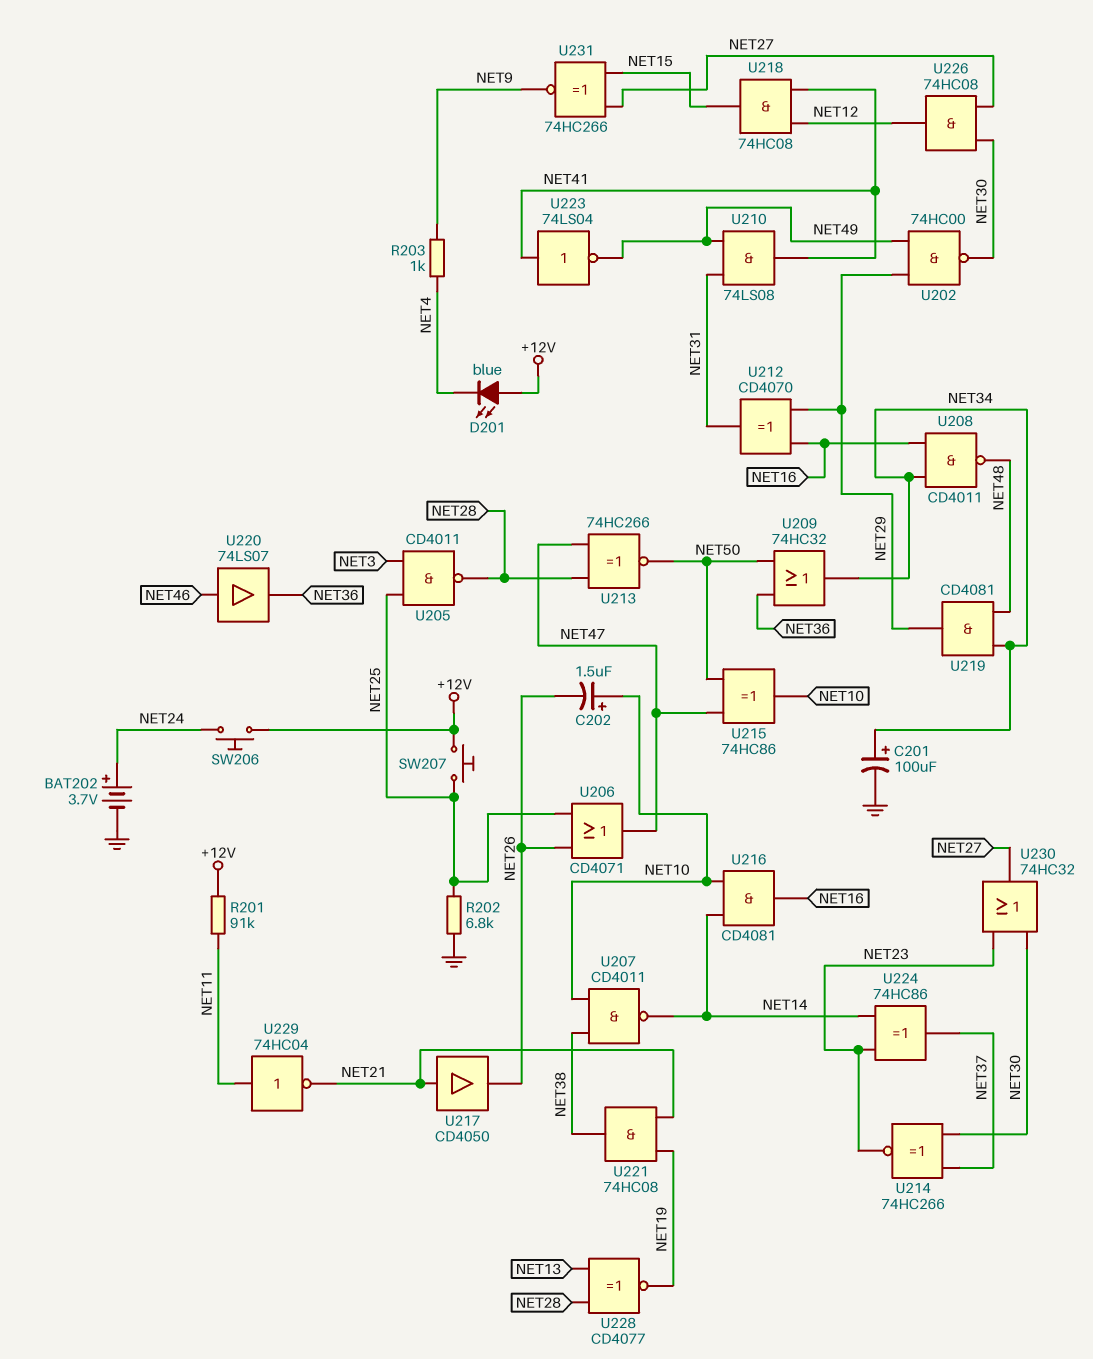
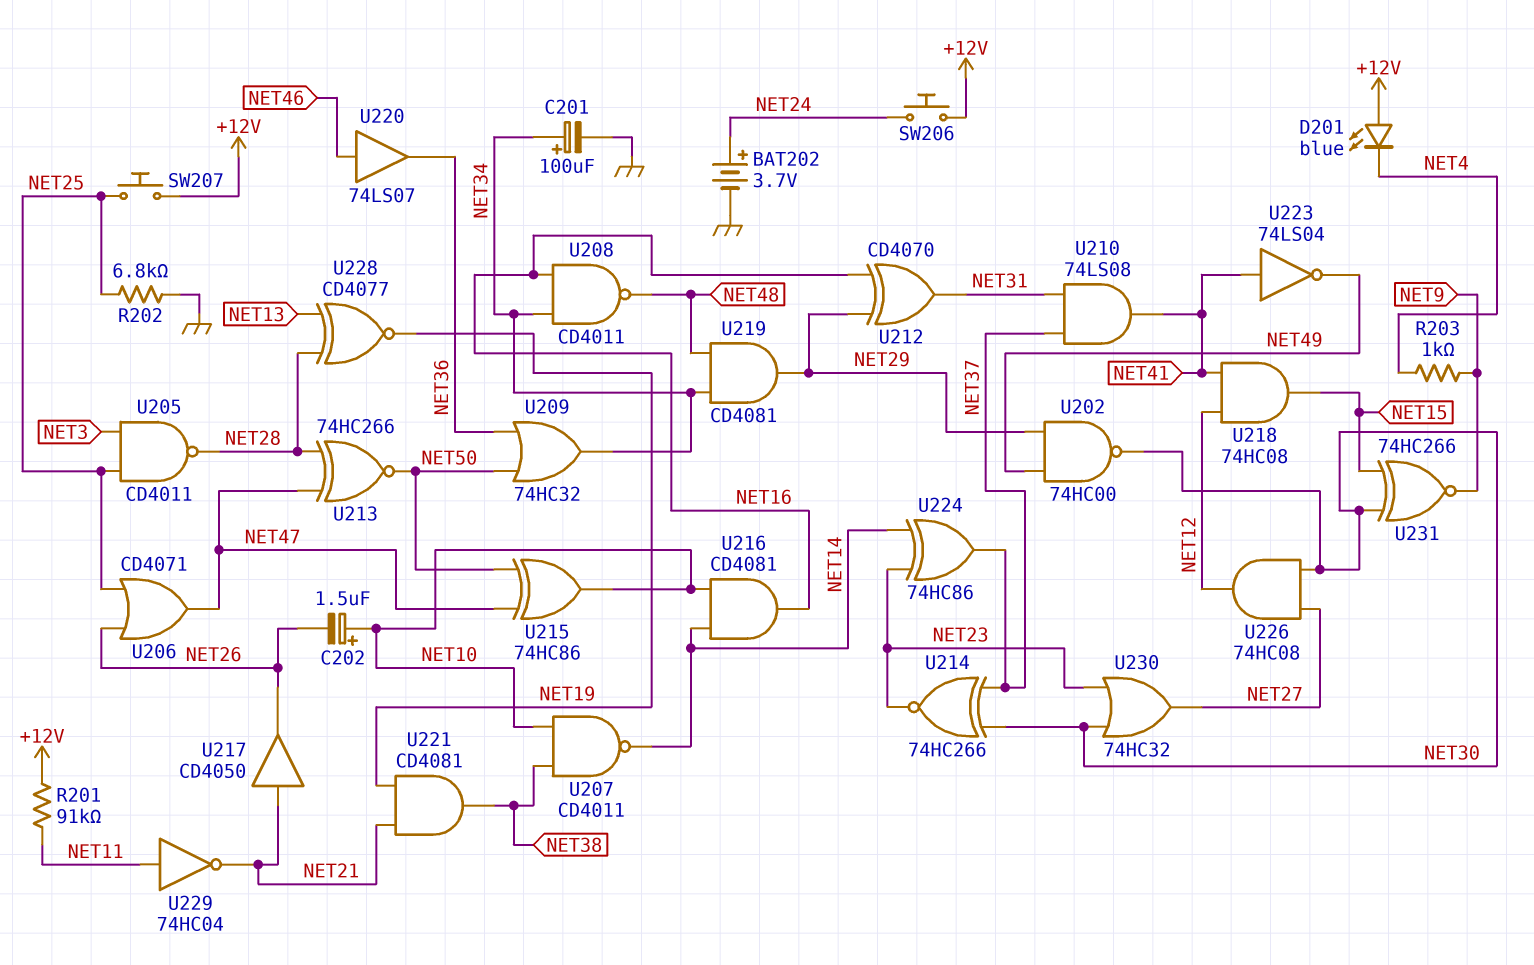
U210: AND 74LS08 (in NET31, in NET49, out NET41) -> AND 74LS08 (in NET31, in NET37, out NET41)
U221: AND 74HC08 (in NET19, in NET21, out NET38) -> AND CD4081 (in NET19, in NET21, out NET38)
U231: XNOR 74HC266 (in NET15, in NET27, out NET9) -> XNOR 74HC266 (in NET15, in NET30, out NET9)

